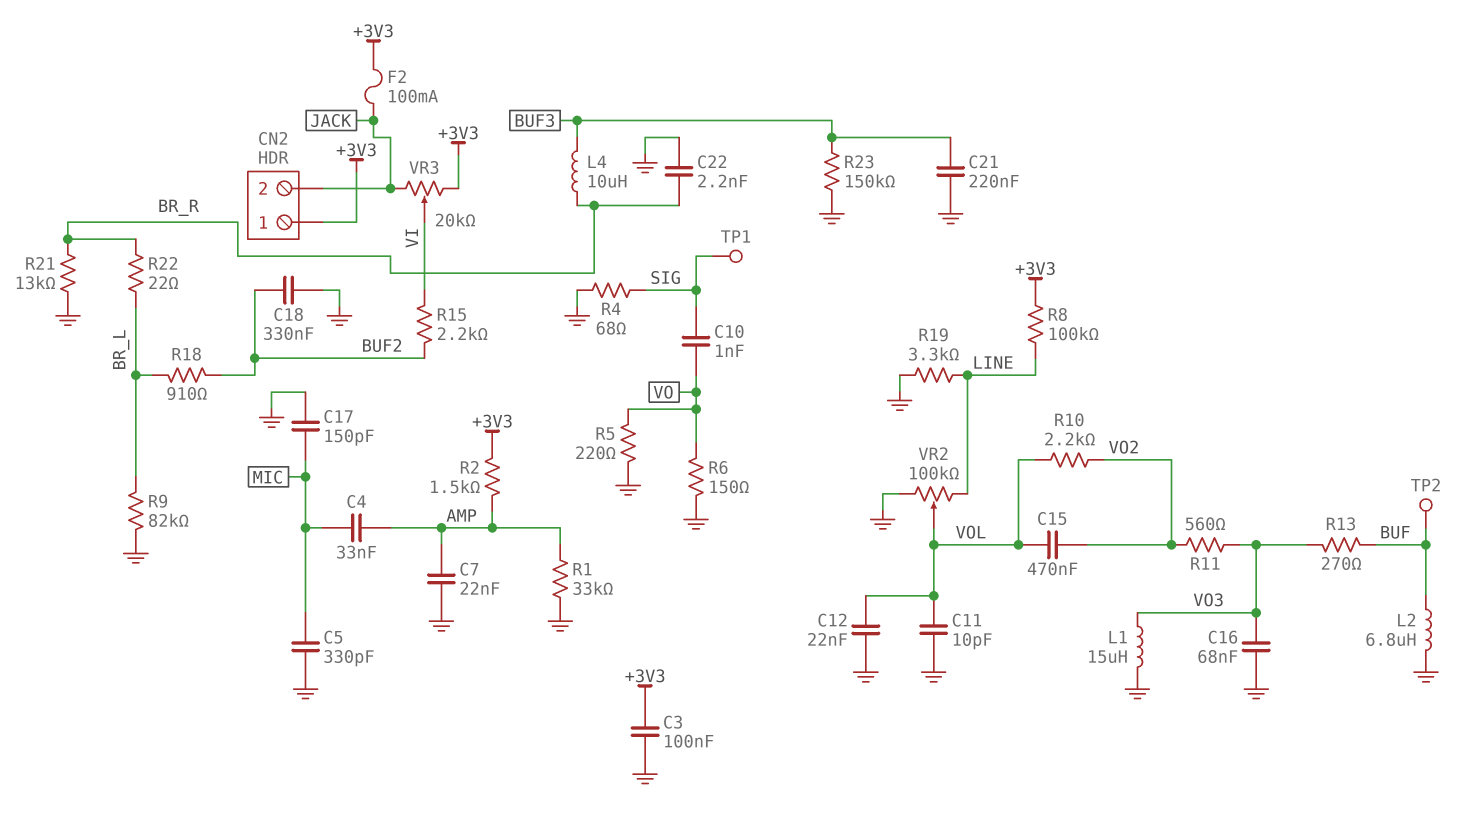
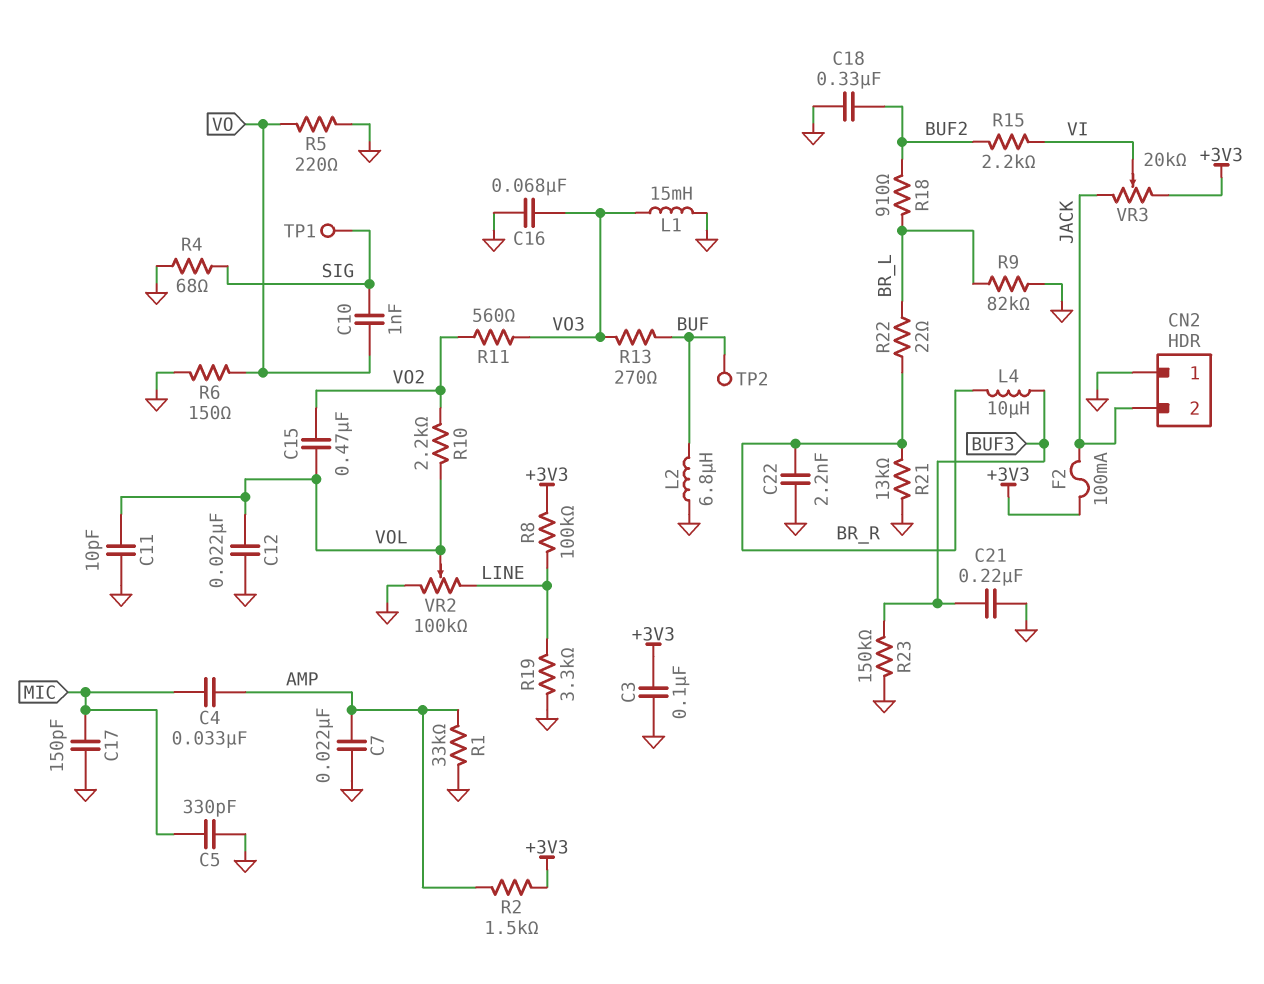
CN2 pin 1: +3V3 -> GND
L1: 15uH (GND, VO3) -> 15mH (GND, VO3)

